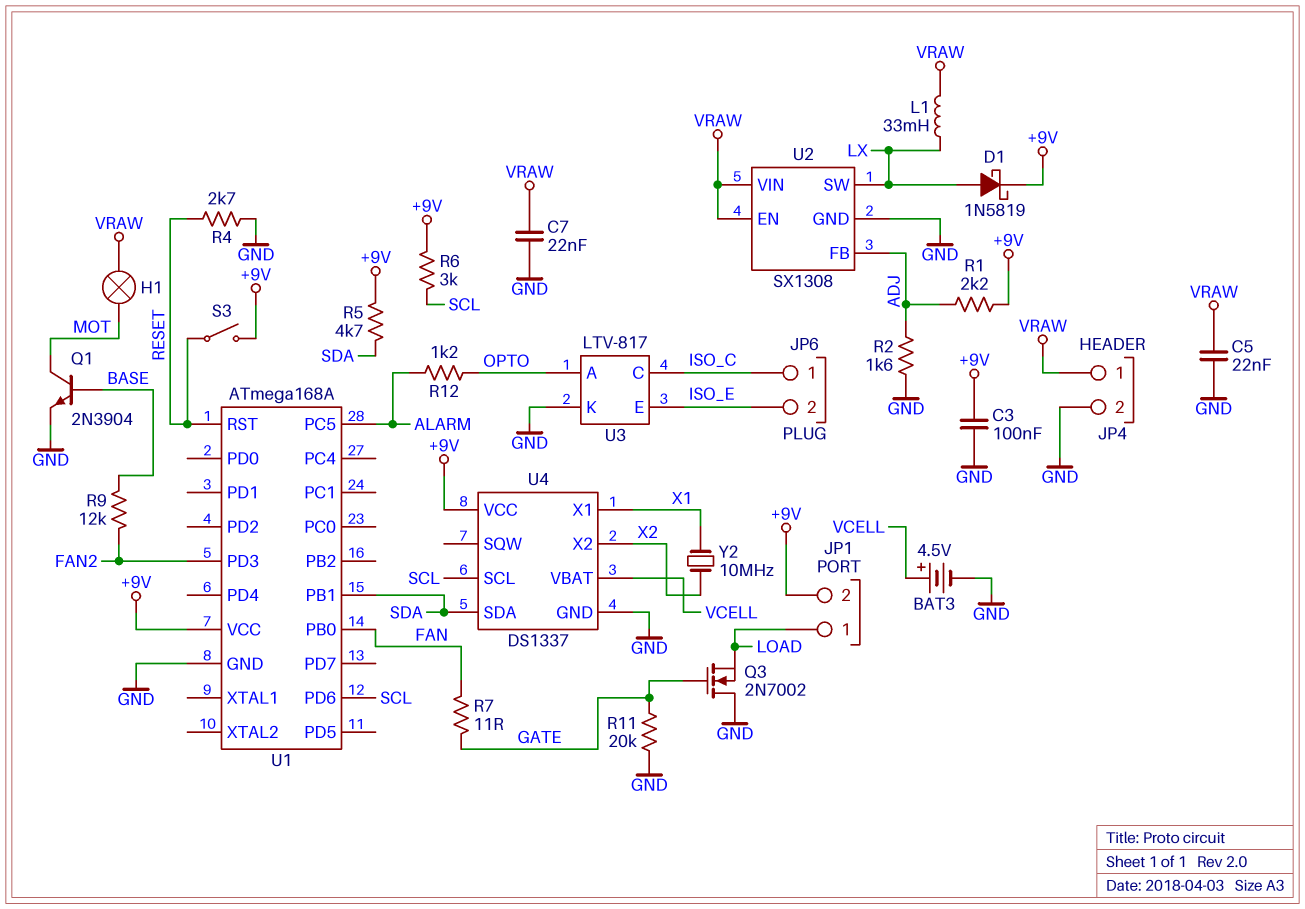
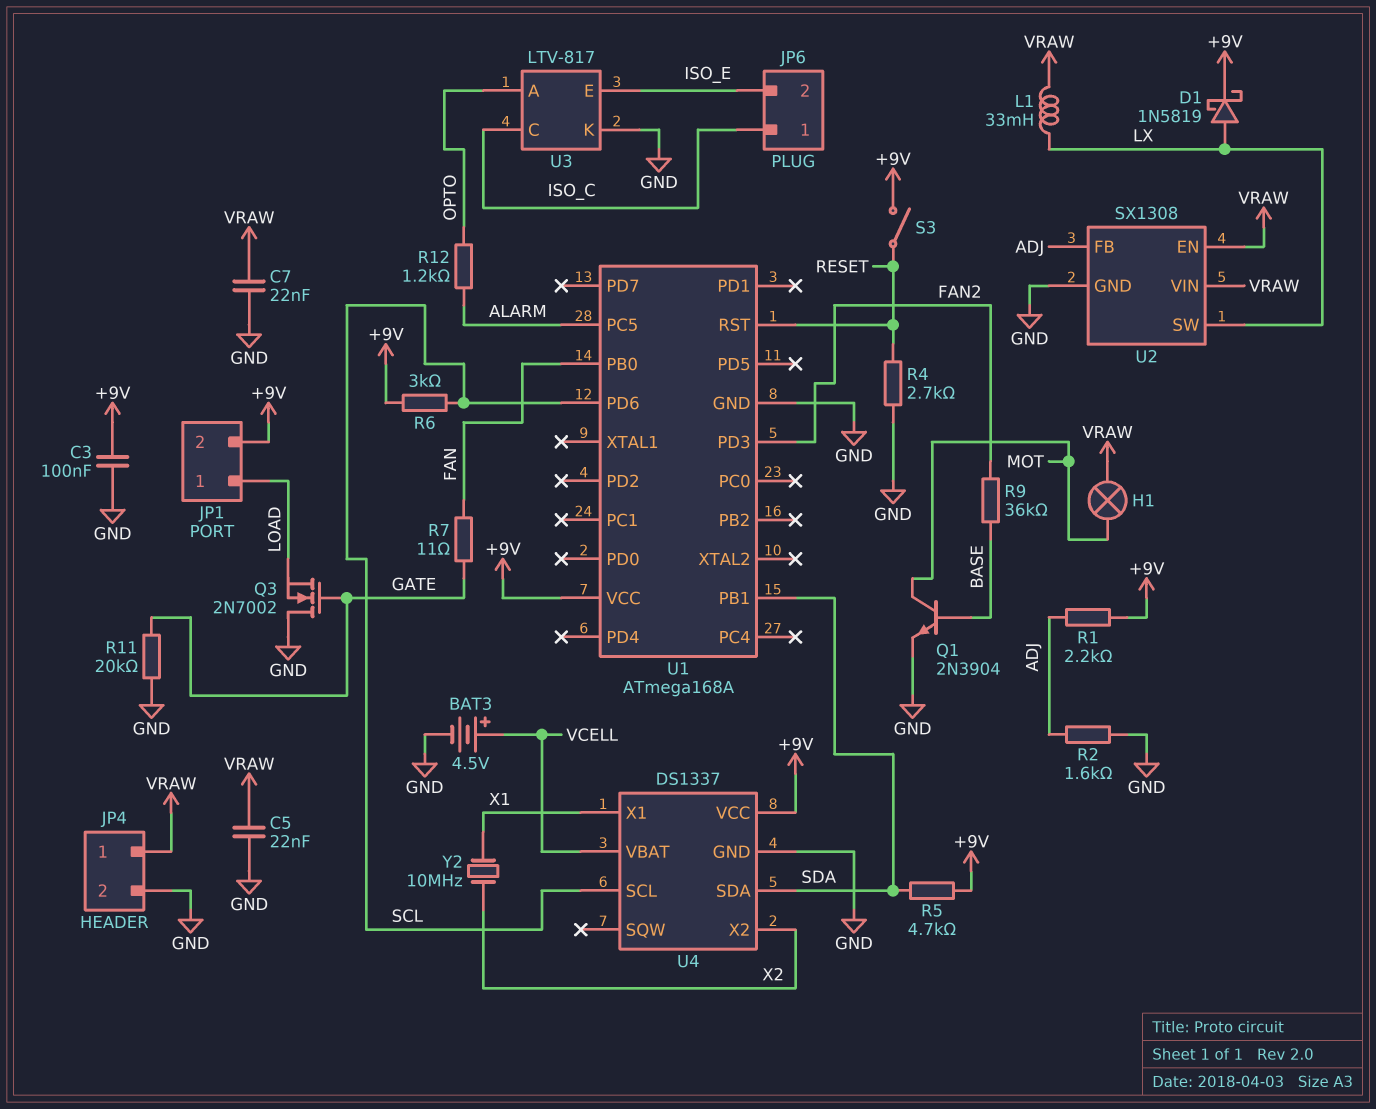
R9: 12k (BASE, FAN2) -> 36k (BASE, FAN2)

